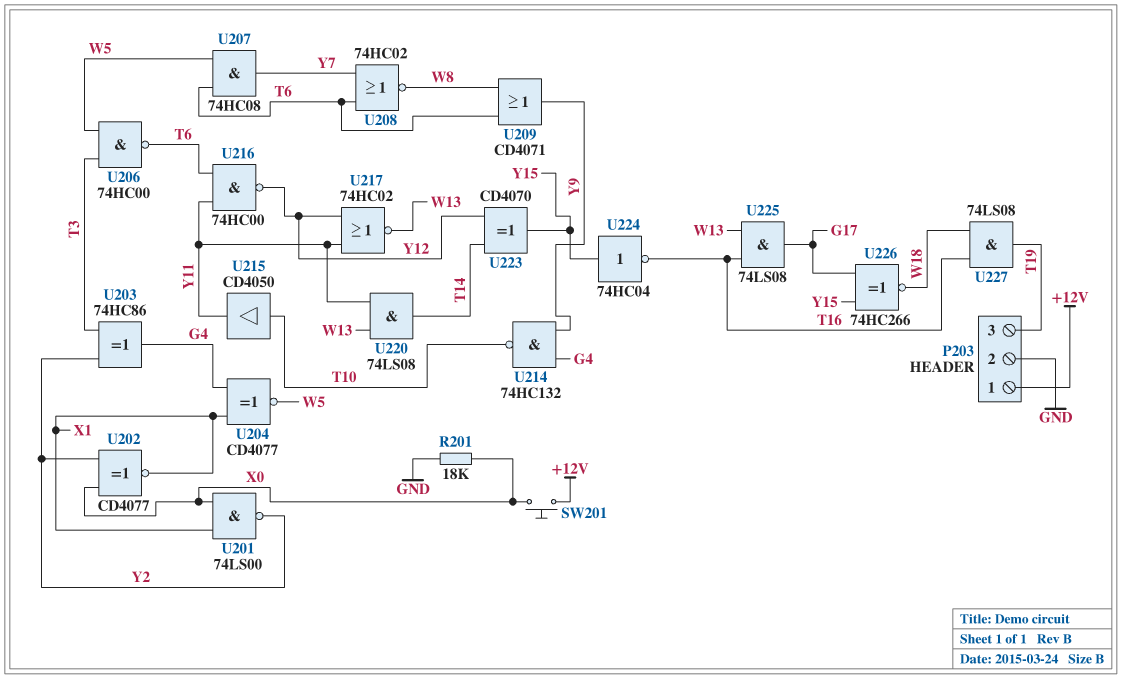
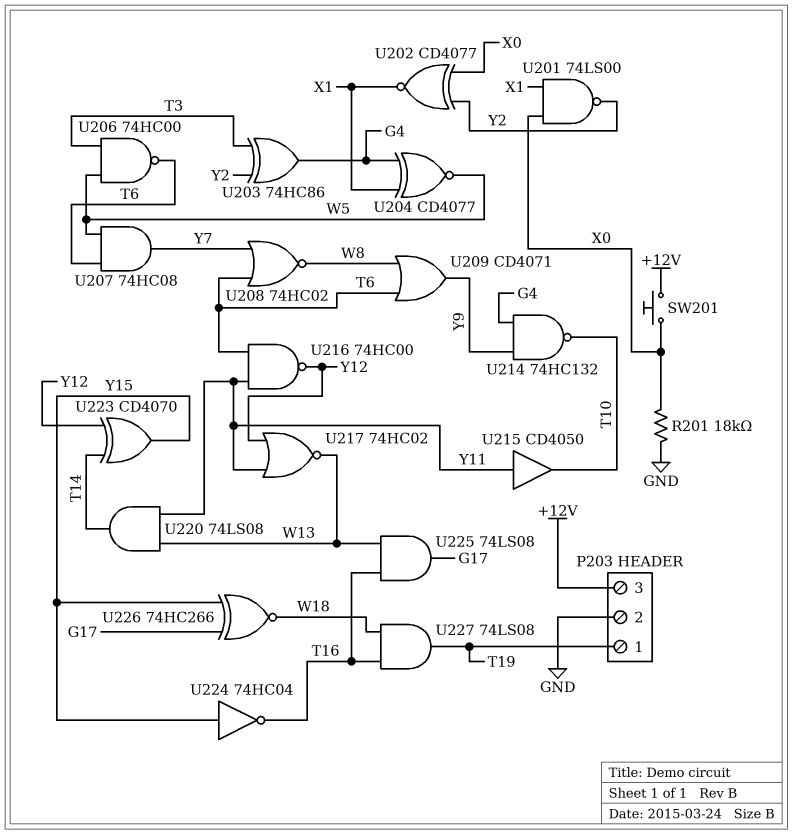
P203 pin 1: +12V -> T19
P203 pin 3: T19 -> +12V
U215: buffer CD4050 (in T10, out Y11) -> buffer CD4050 (in Y11, out T10)

